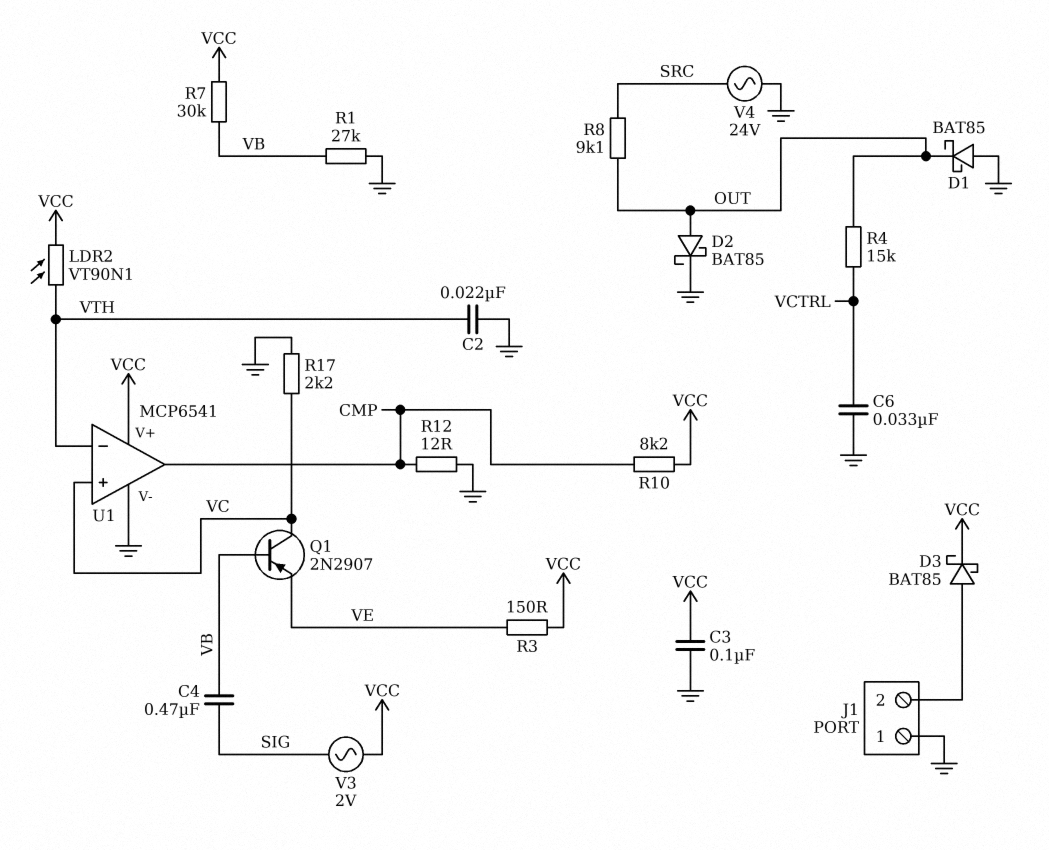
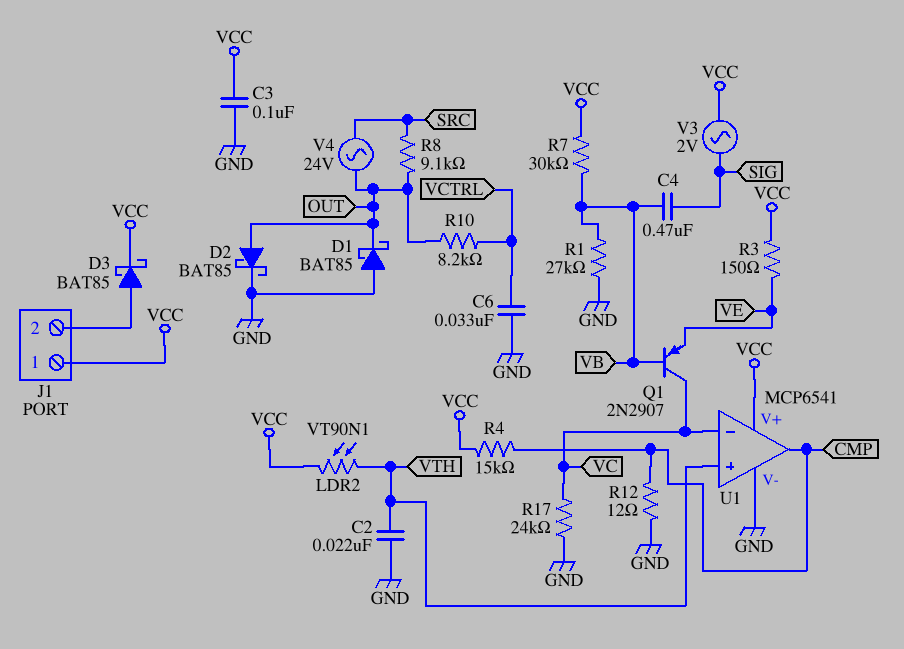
J1 pin 1: GND -> VCC
R4: 15k (OUT, VCTRL) -> 15k (CMP, VCC)
R10: 8.2k (CMP, VCC) -> 8.2k (OUT, VCTRL)
R17: 2.2k (GND, VC) -> 24k (GND, VC)
U1 pin in+: VC -> VTH
U1 pin in-: VTH -> VC
V4: AC 24V (GND, SRC) -> AC 24V (OUT, SRC)

